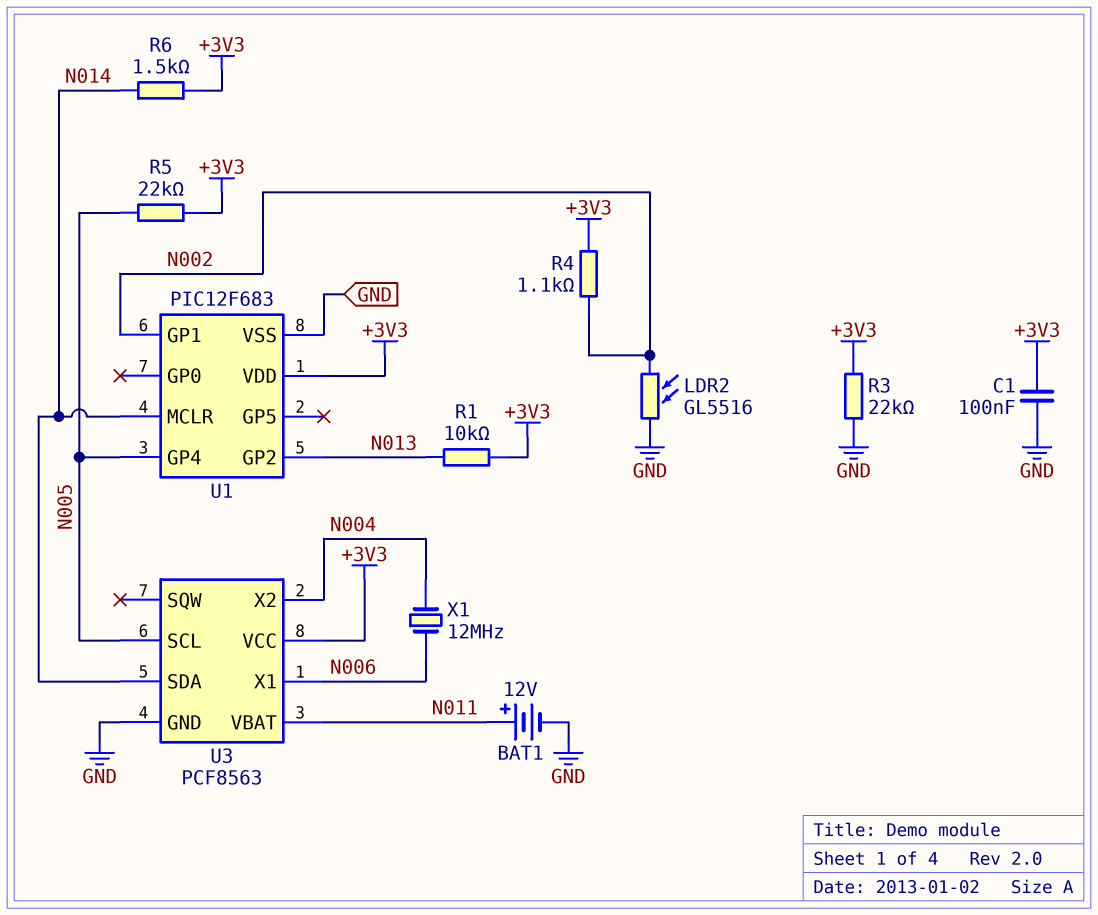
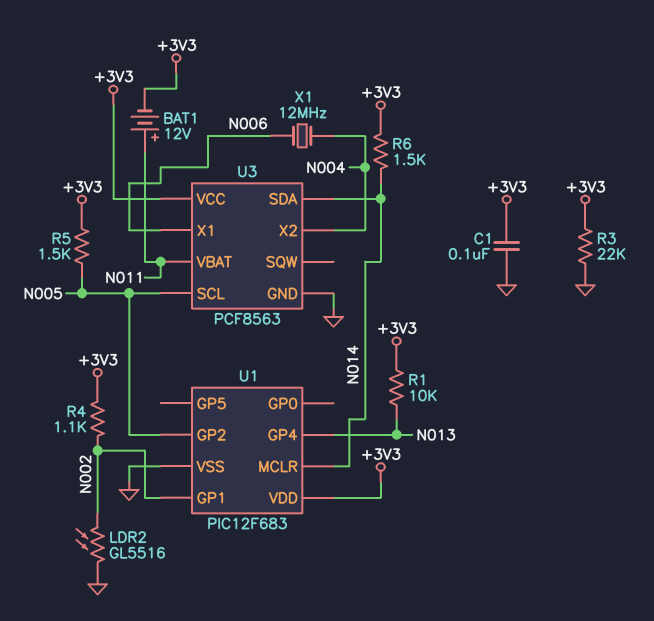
BAT1: 12V (plus N011, minus GND) -> 12V (plus N011, minus +3V3)
R5: 22k (+3V3, N005) -> 1.5k (+3V3, N005)
U1 pin GP2: N013 -> N005
U1 pin GP4: N005 -> N013

